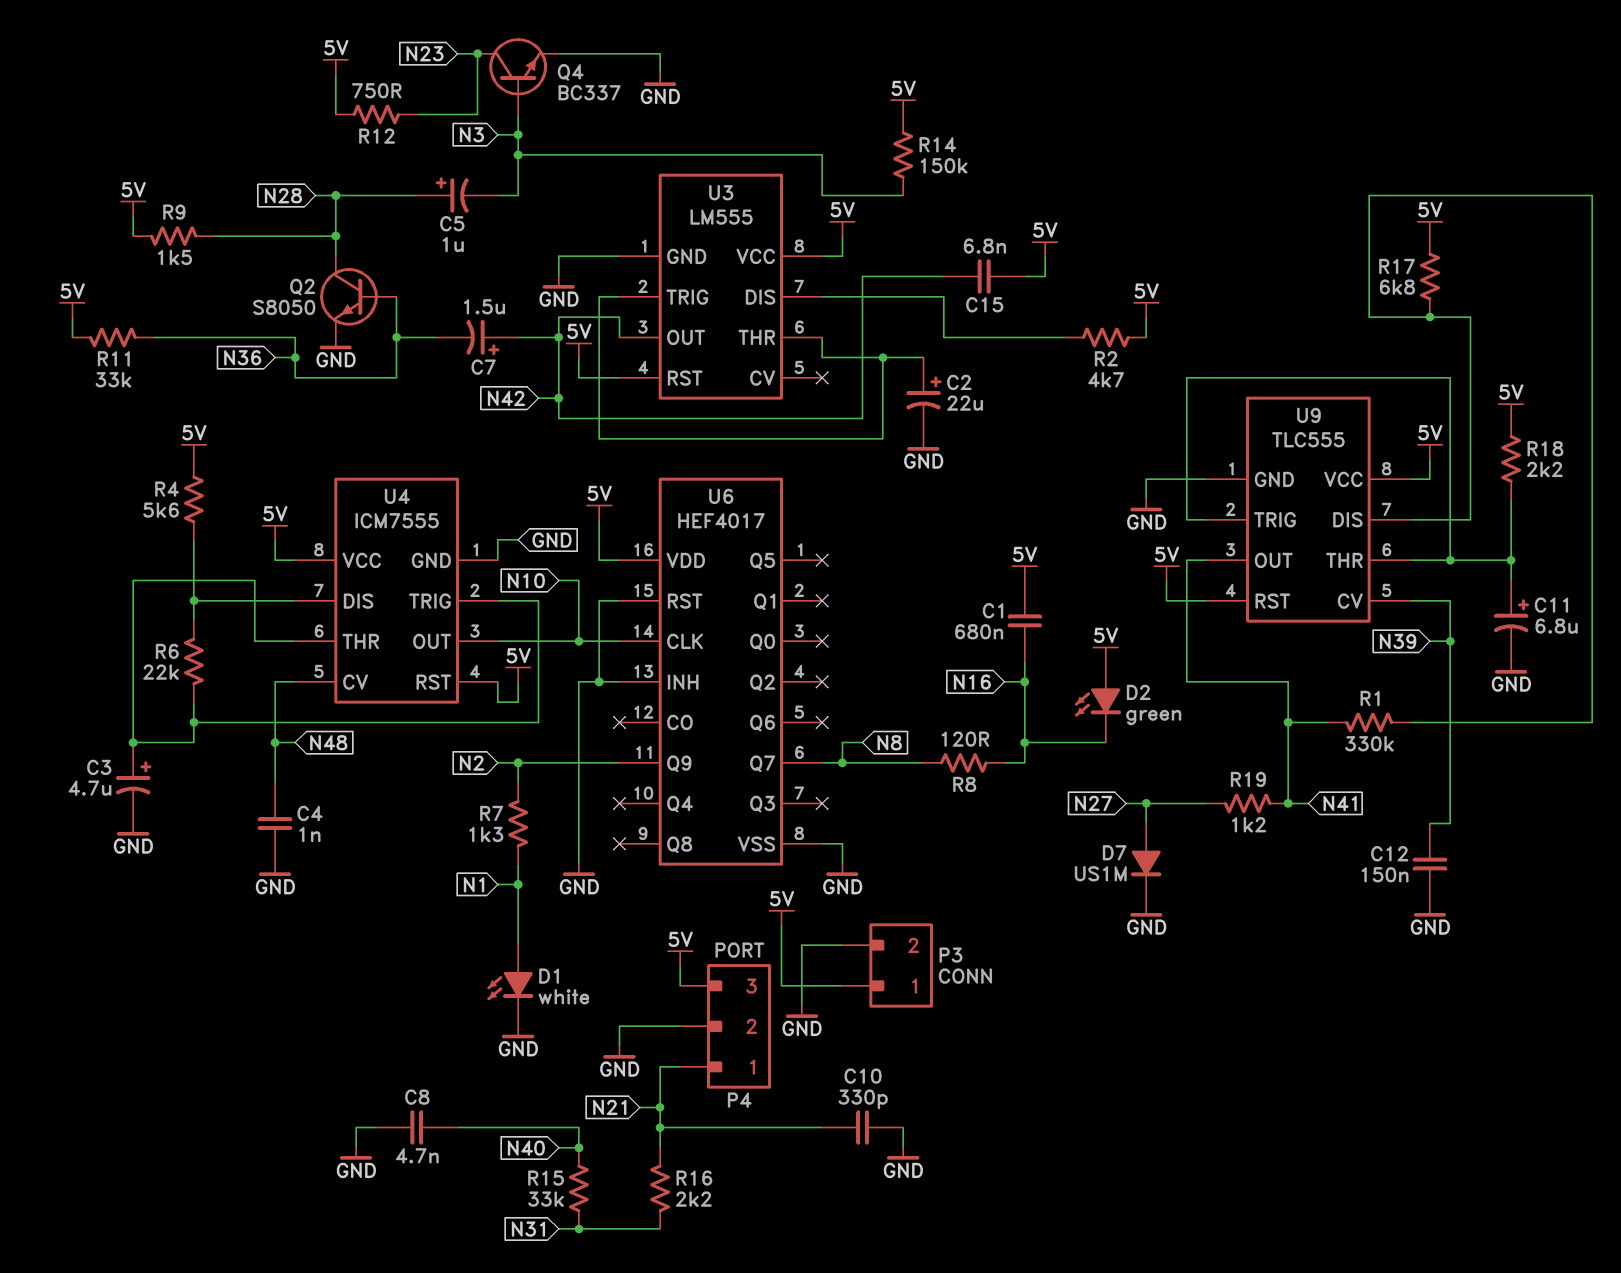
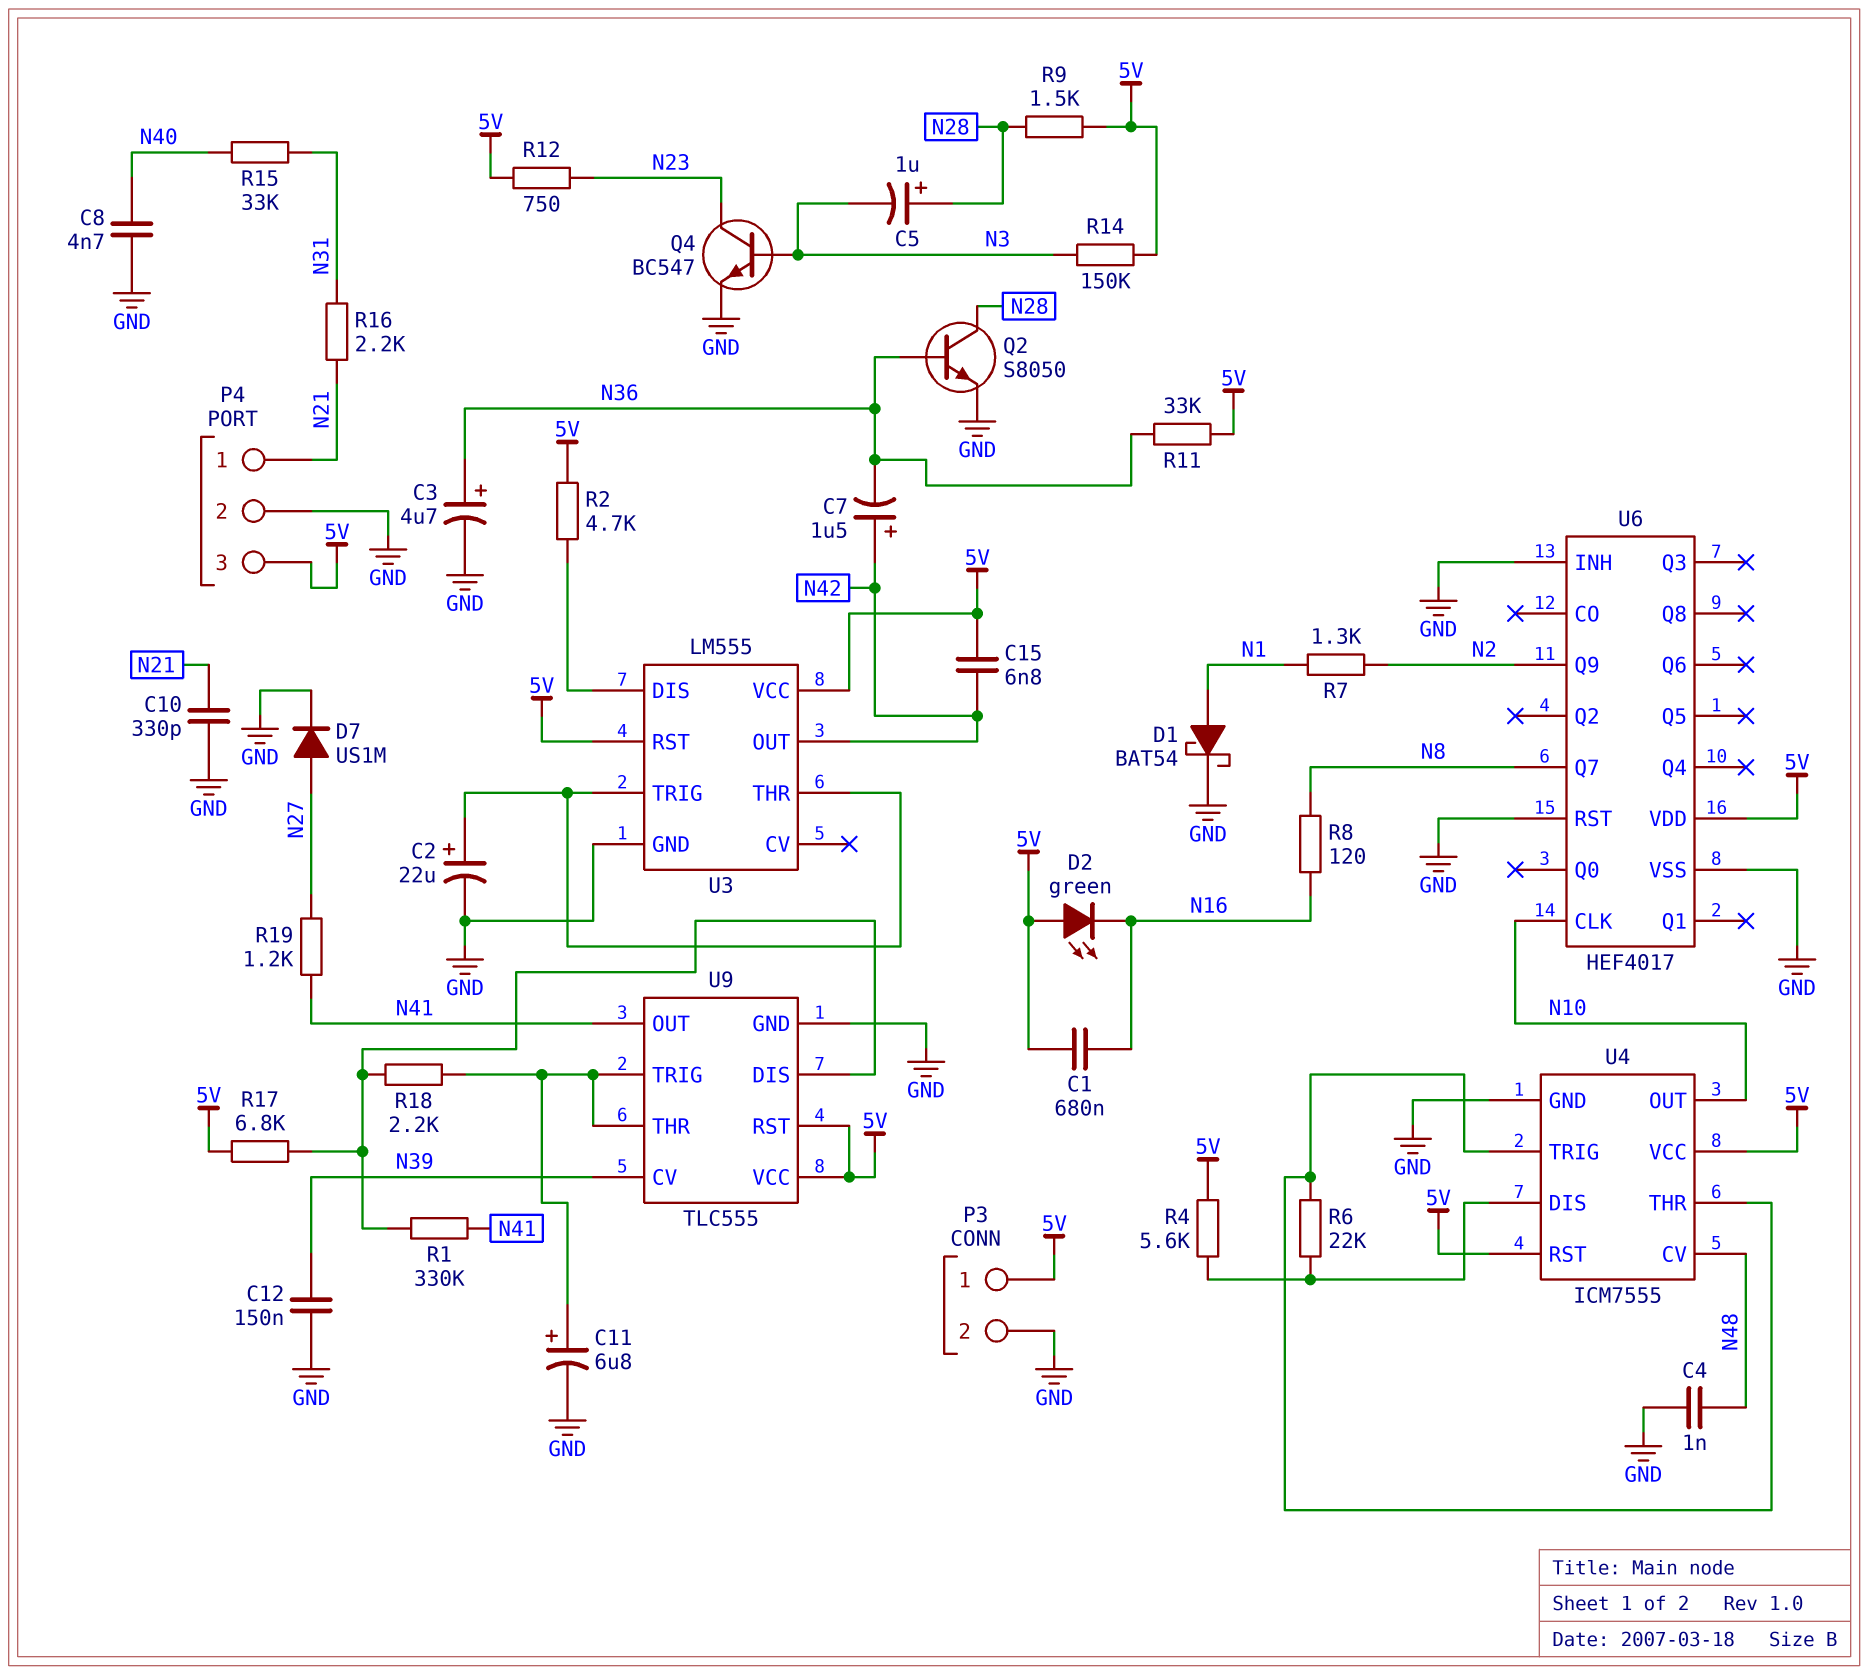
C3: 4.7uF (plus U4/THR, minus GND) -> 4.7uF (plus N36, minus GND)
D1: LED white (A N1, K GND) -> schottky BAT54 (A N1, K GND)
Q4: NPN BC337 (B N3, C N23, E GND) -> NPN BC547 (B N3, C N23, E GND)
R18: 2.2k (5V, U9/THR) -> 2.2k (U9/DIS, U9/THR)

